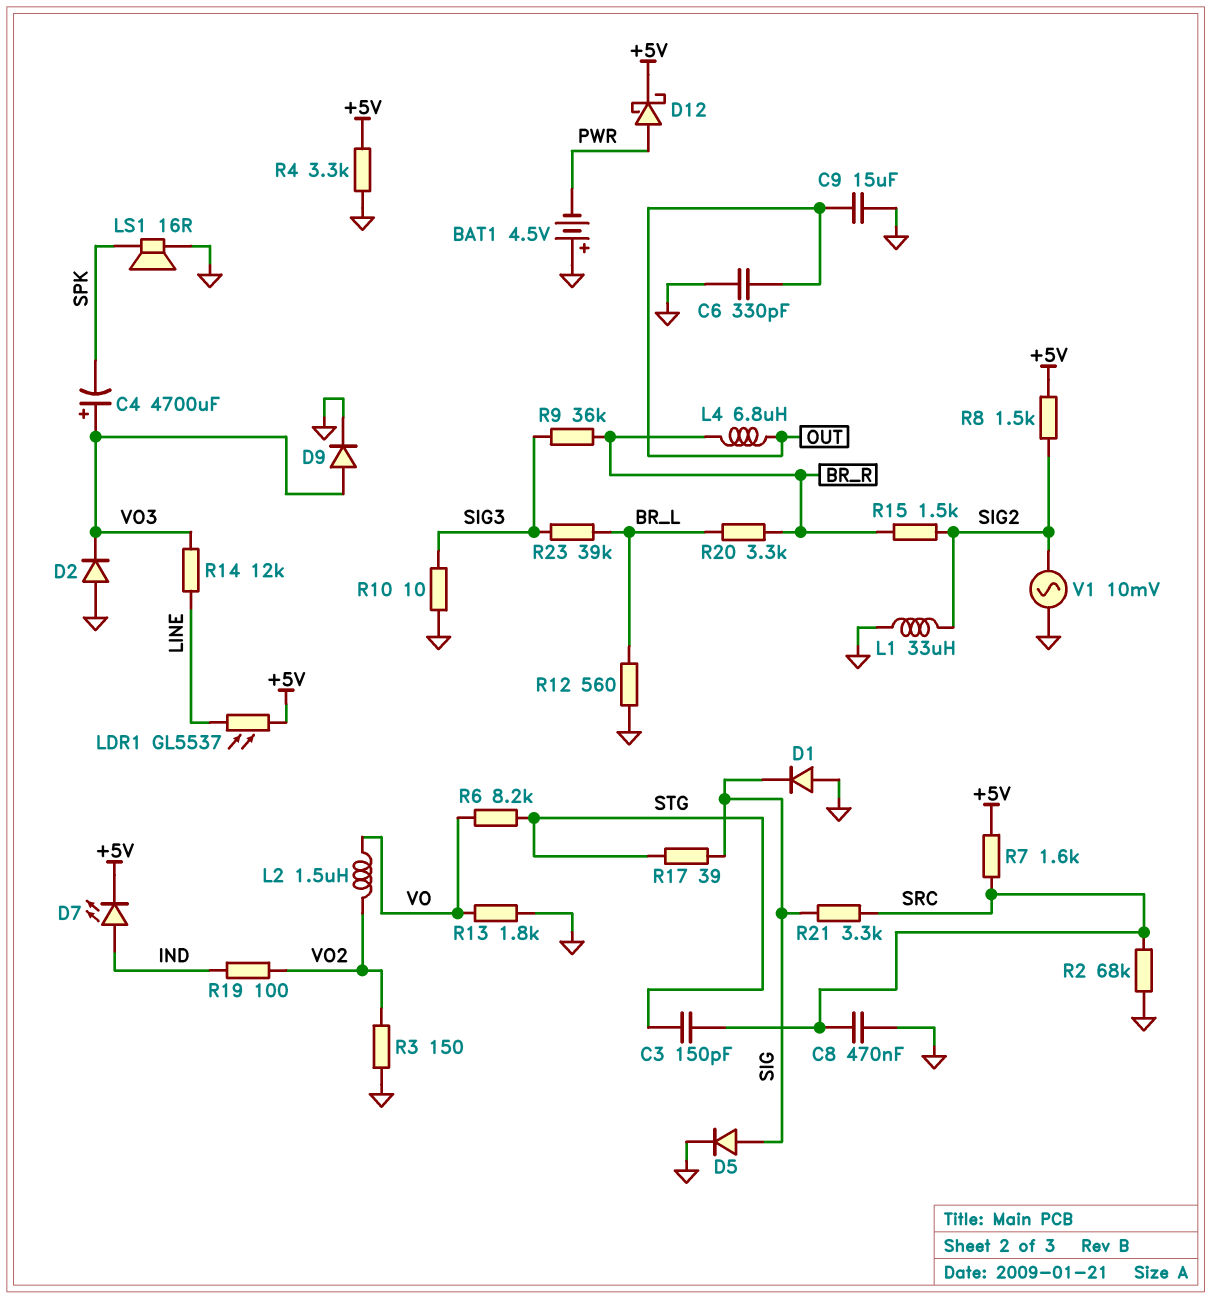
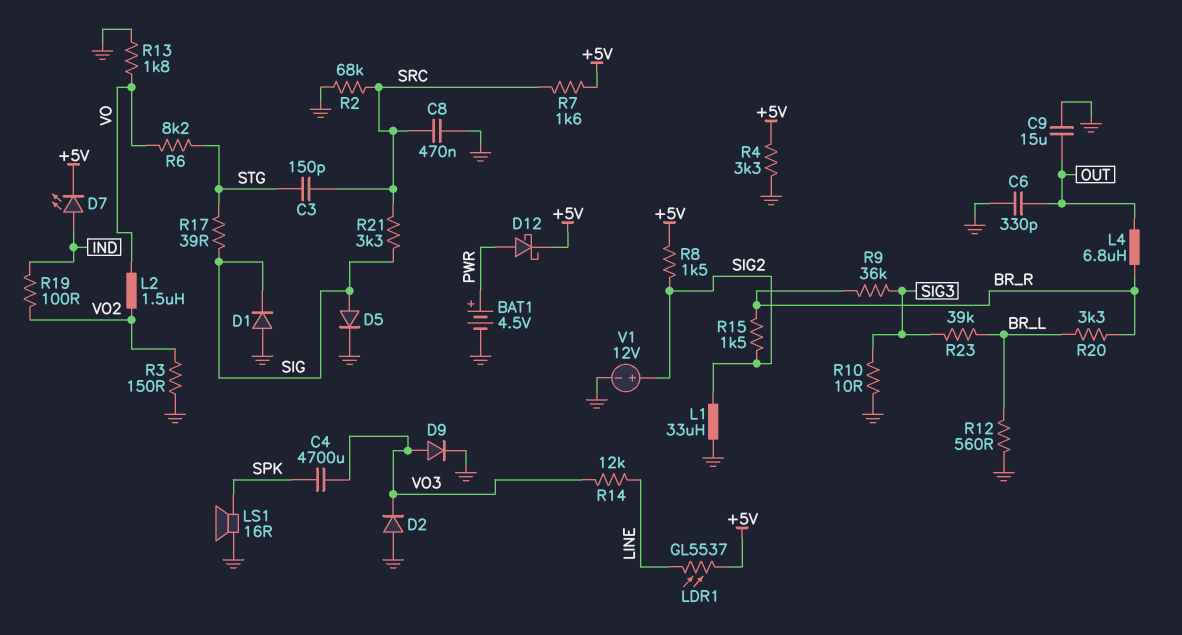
BAT1: 4.5V (plus GND, minus PWR) -> 4.5V (plus PWR, minus GND)
C4: 4700uF (plus VO3, minus SPK) -> 4700uF (SPK, VO3)
V1: AC 10mV (GND, SIG2) -> 12V (plus SIG2, minus GND)

